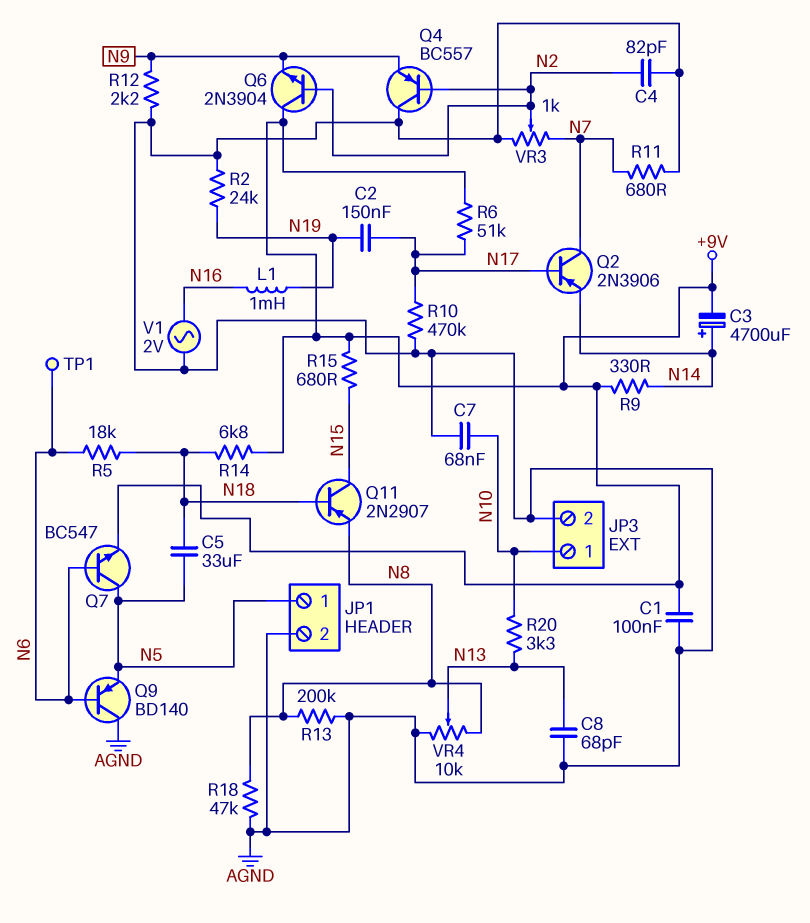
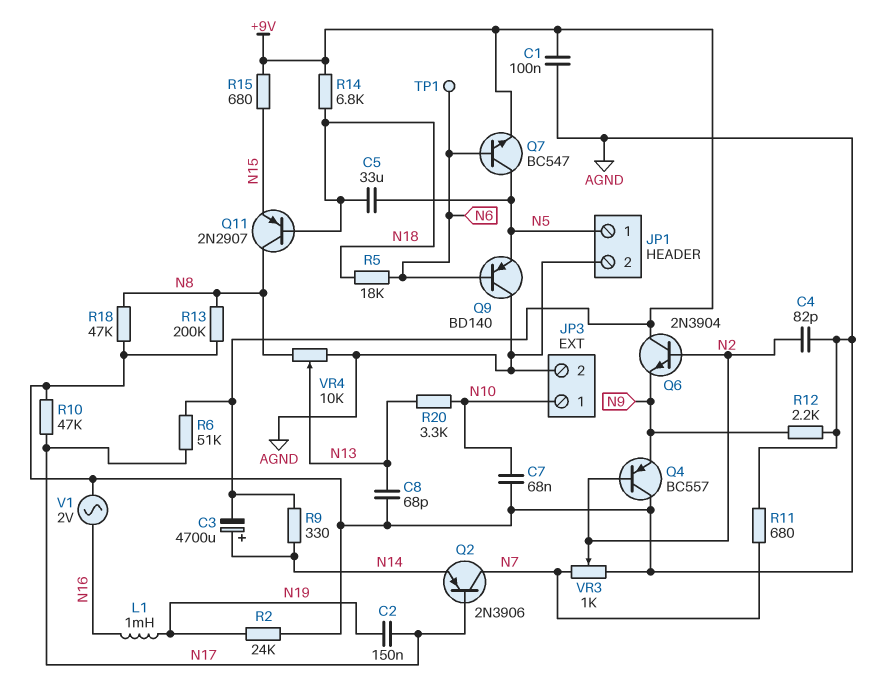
Q11: PNP 2N2907 (B N18, C N15, E N8) -> PNP 2N2907 (B N18, C N8, E N15)
R10: 470k (AGND, N17) -> 47k (AGND, N17)

